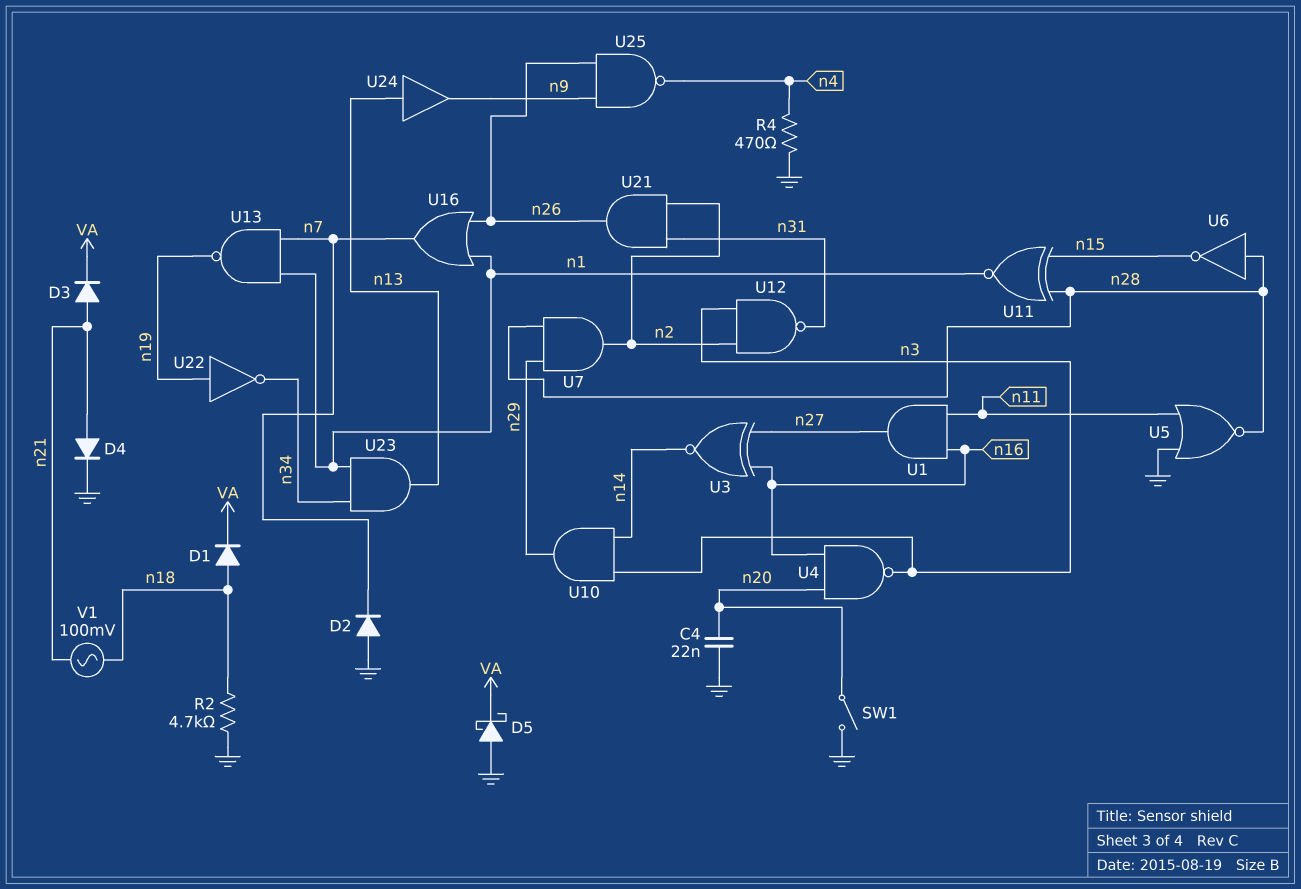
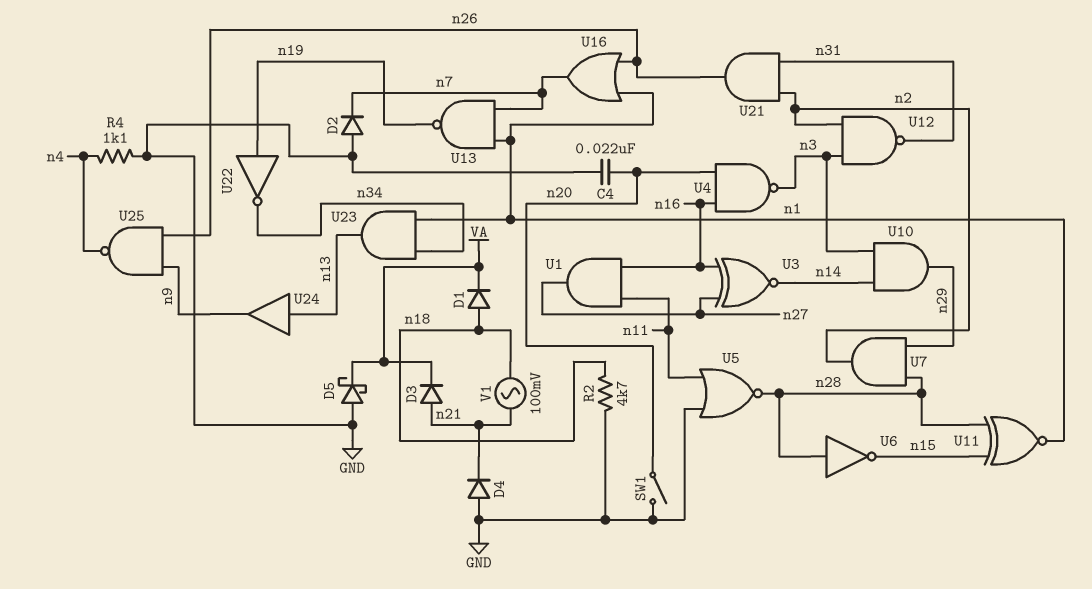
D4: diode (A n21, K GND) -> diode (A GND, K n21)
R4: 470 (GND, n4) -> 1.1k (GND, n4)

